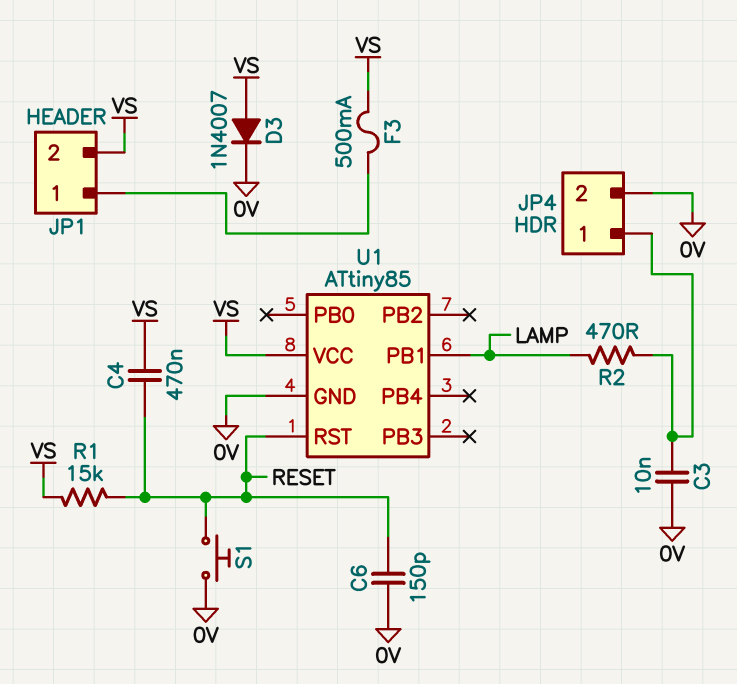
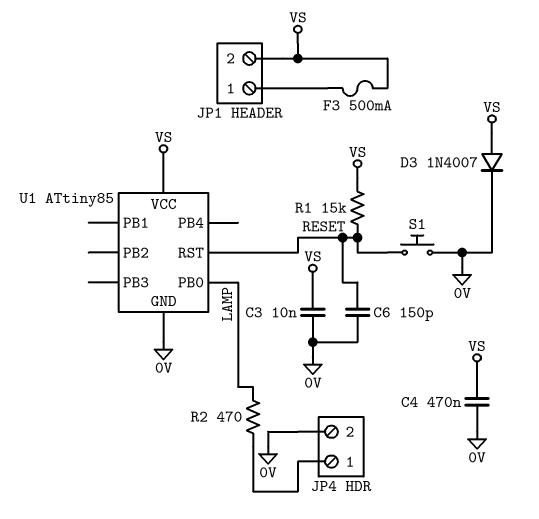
C3: 10nF (0V, JP4/1) -> 10nF (0V, VS)
C4: 470nF (RESET, VS) -> 470nF (0V, VS)
U1 pin PB0: none -> LAMP
U1 pin PB1: LAMP -> none

